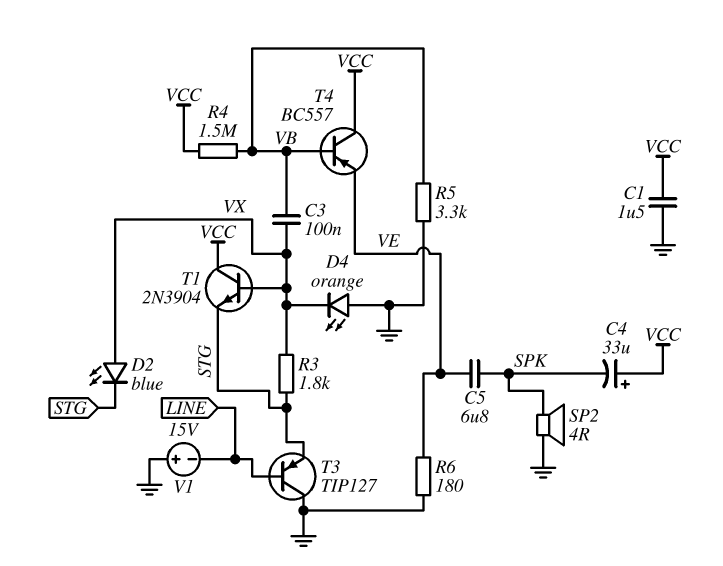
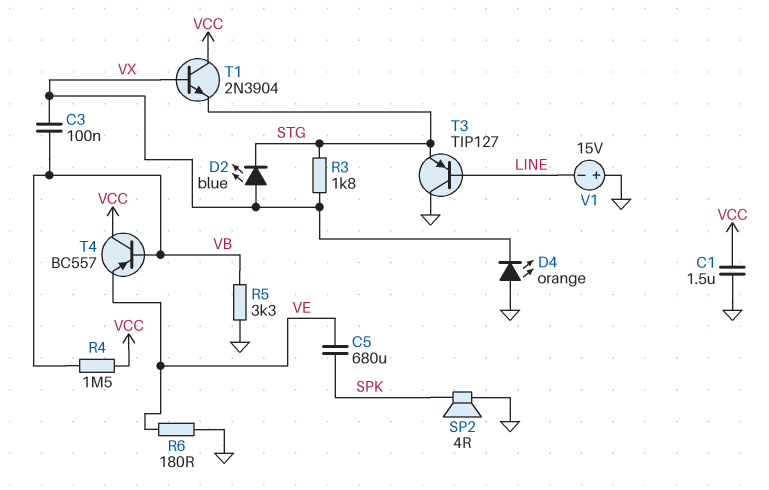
C4: 33uF (plus VCC, minus SPK) -> none
C5: 6.8uF (SPK, VE) -> 680uF (SPK, VE)

